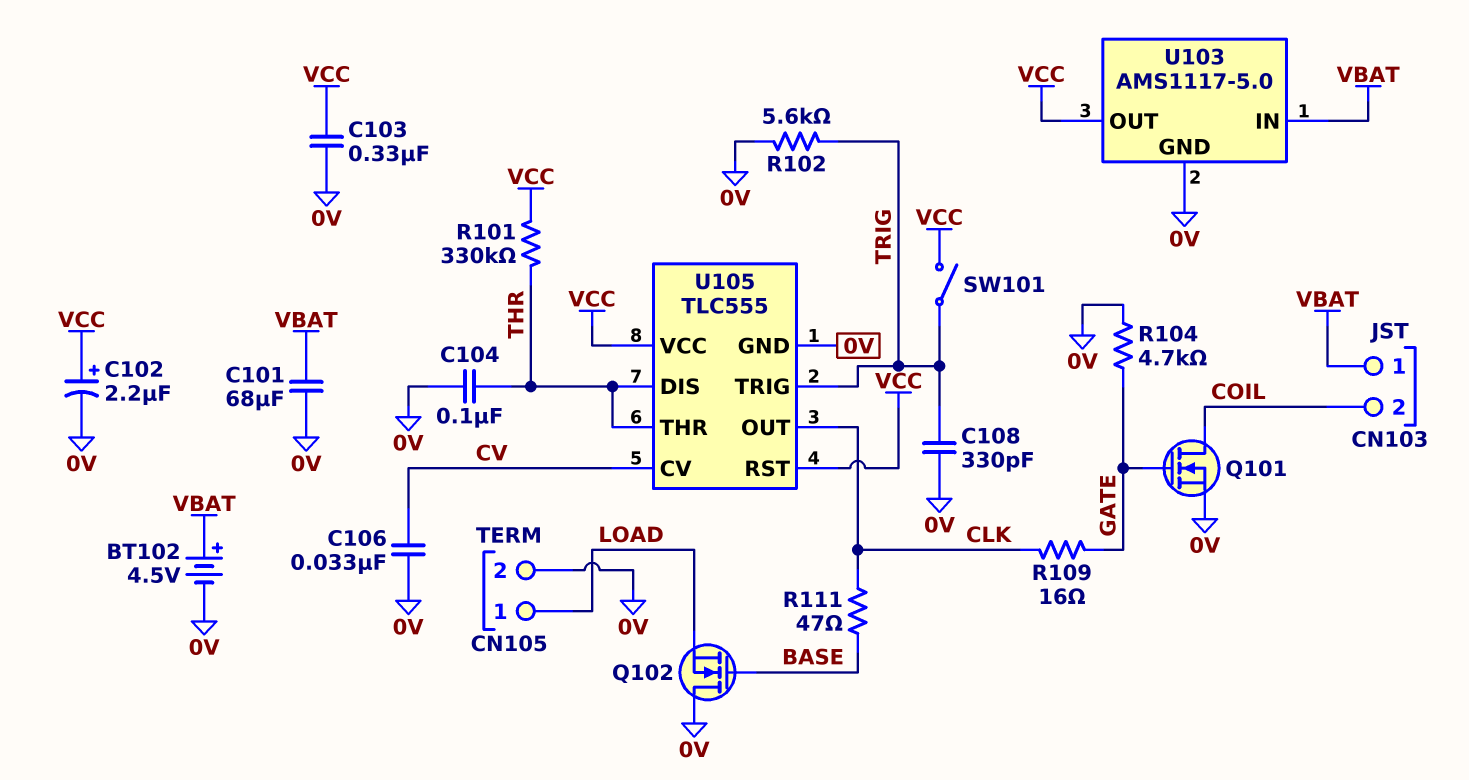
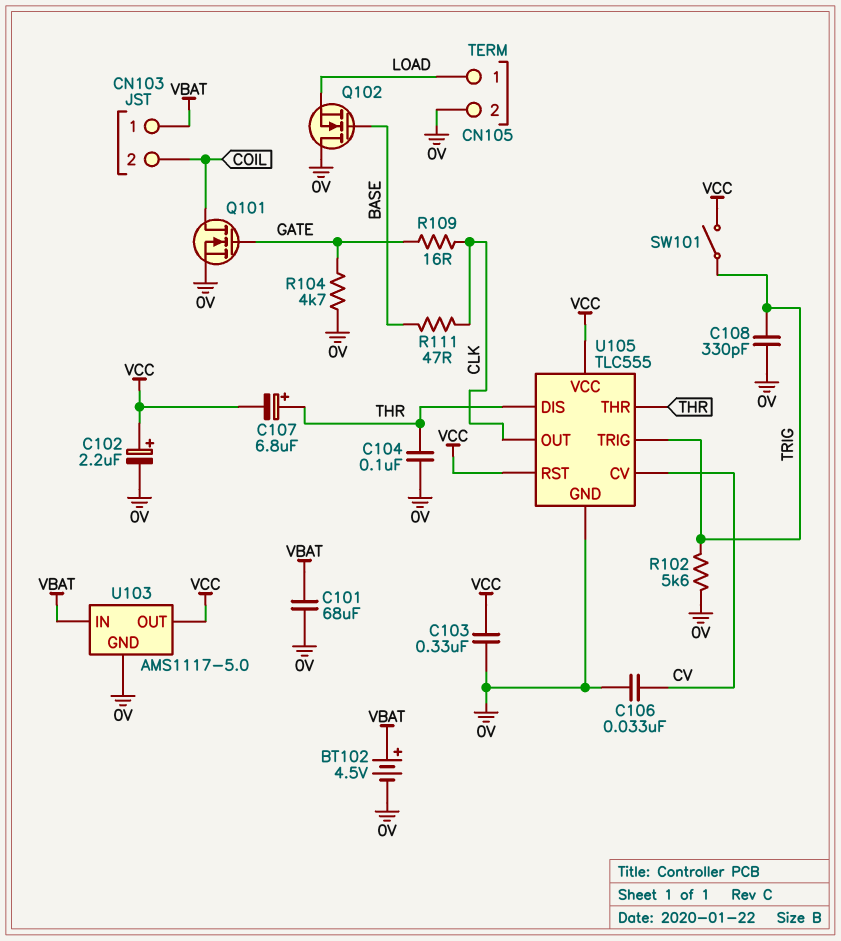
C107: none -> 6.8uF (plus THR, minus VCC)
R101: 330k (THR, VCC) -> none

